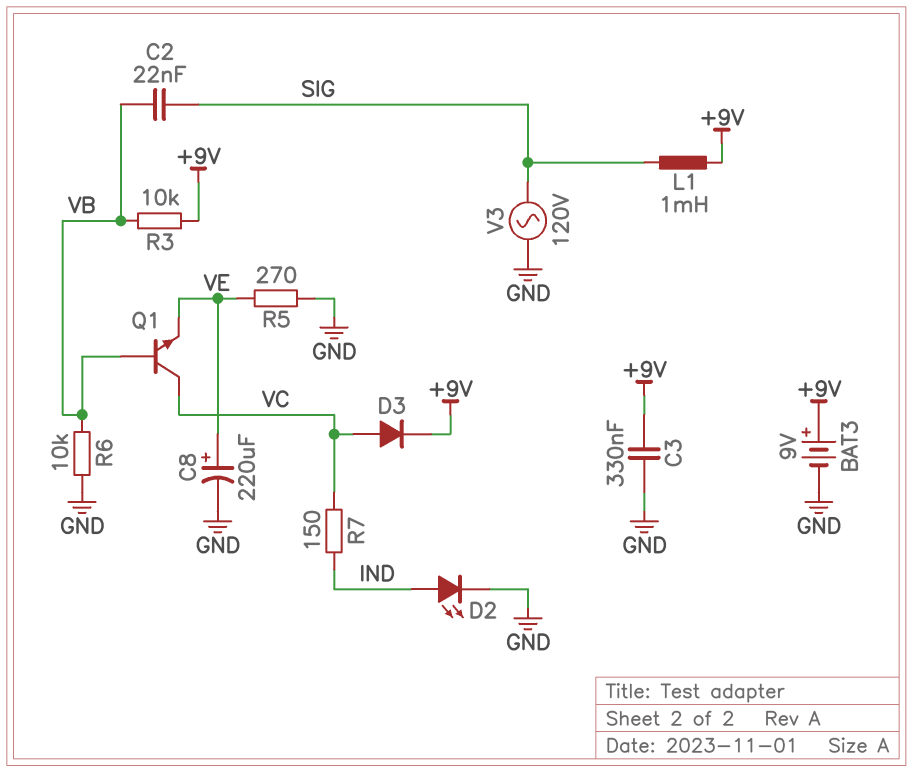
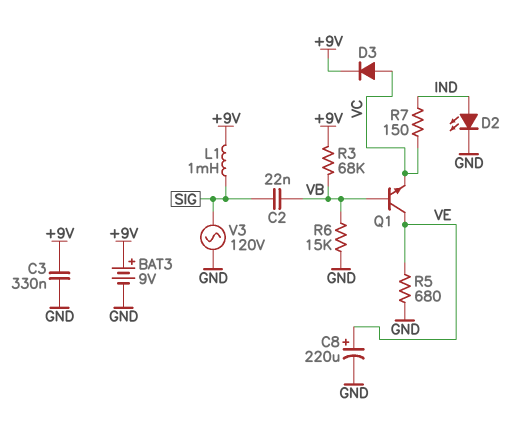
Q1: NPN (B VB, C VC, E VE) -> NPN (B VB, C VE, E VC)
R3: 10k (+9V, VB) -> 68k (+9V, VB)
R5: 270 (GND, VE) -> 680 (GND, VE)
R6: 10k (GND, VB) -> 15k (GND, VB)

